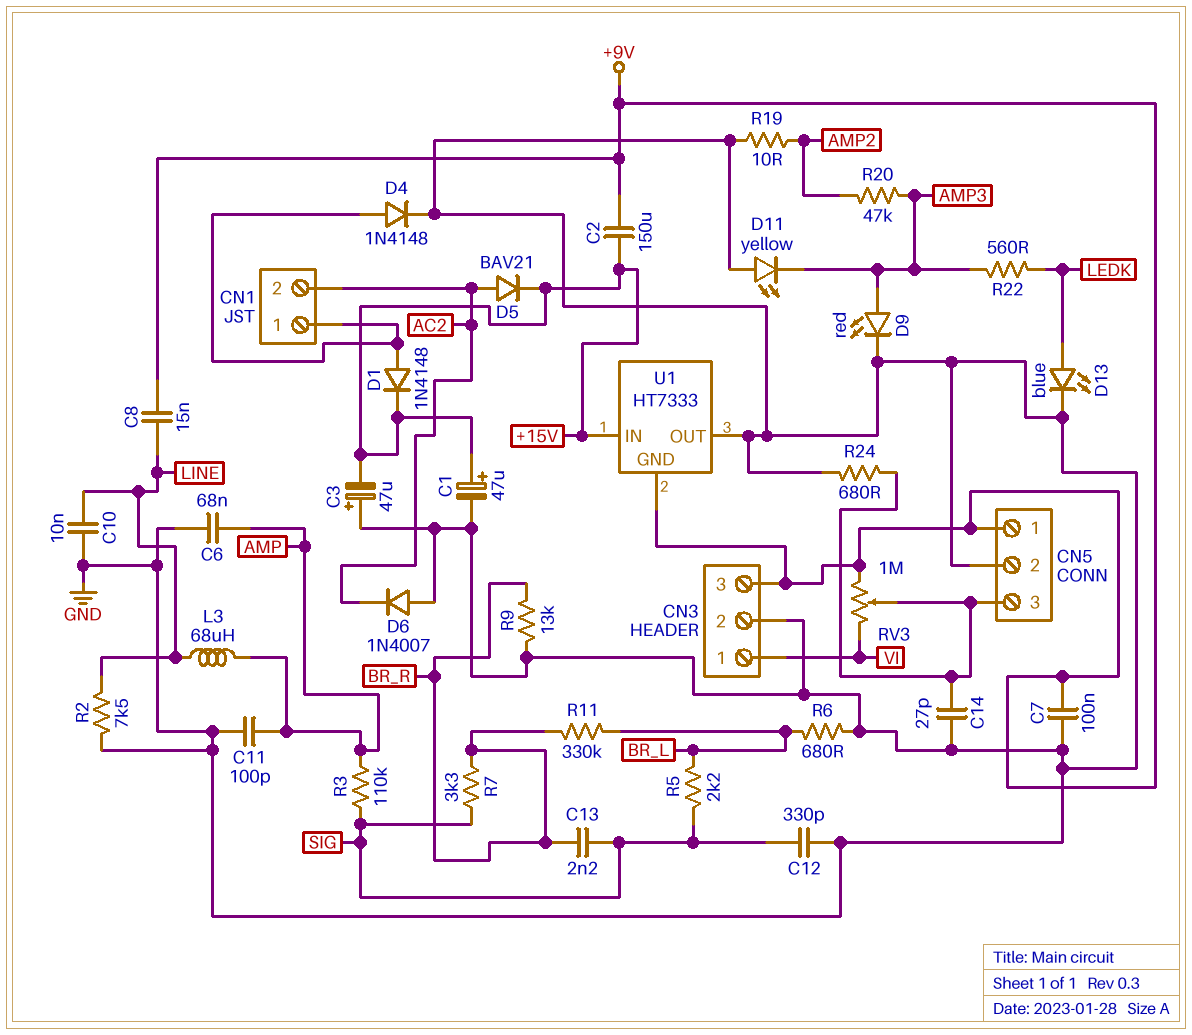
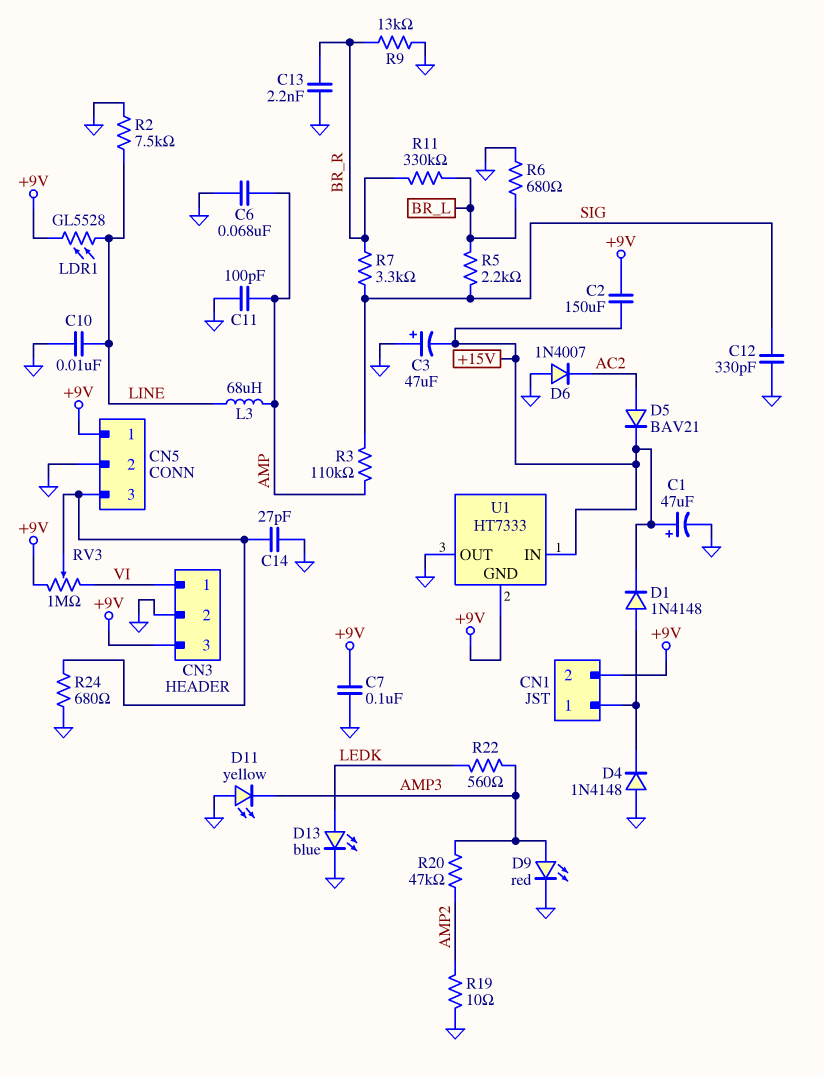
C8: 15nF (+9V, LINE) -> none
C13: 2.2nF (BR_R, SIG) -> 2.2nF (BR_R, GND)
CN1 pin 2: AC2 -> +9V
D4: diode 1N4148 (A CN1/1, K GND) -> diode 1N4148 (A GND, K CN1/1)
LDR1: none -> GL5528 (+9V, LINE)

